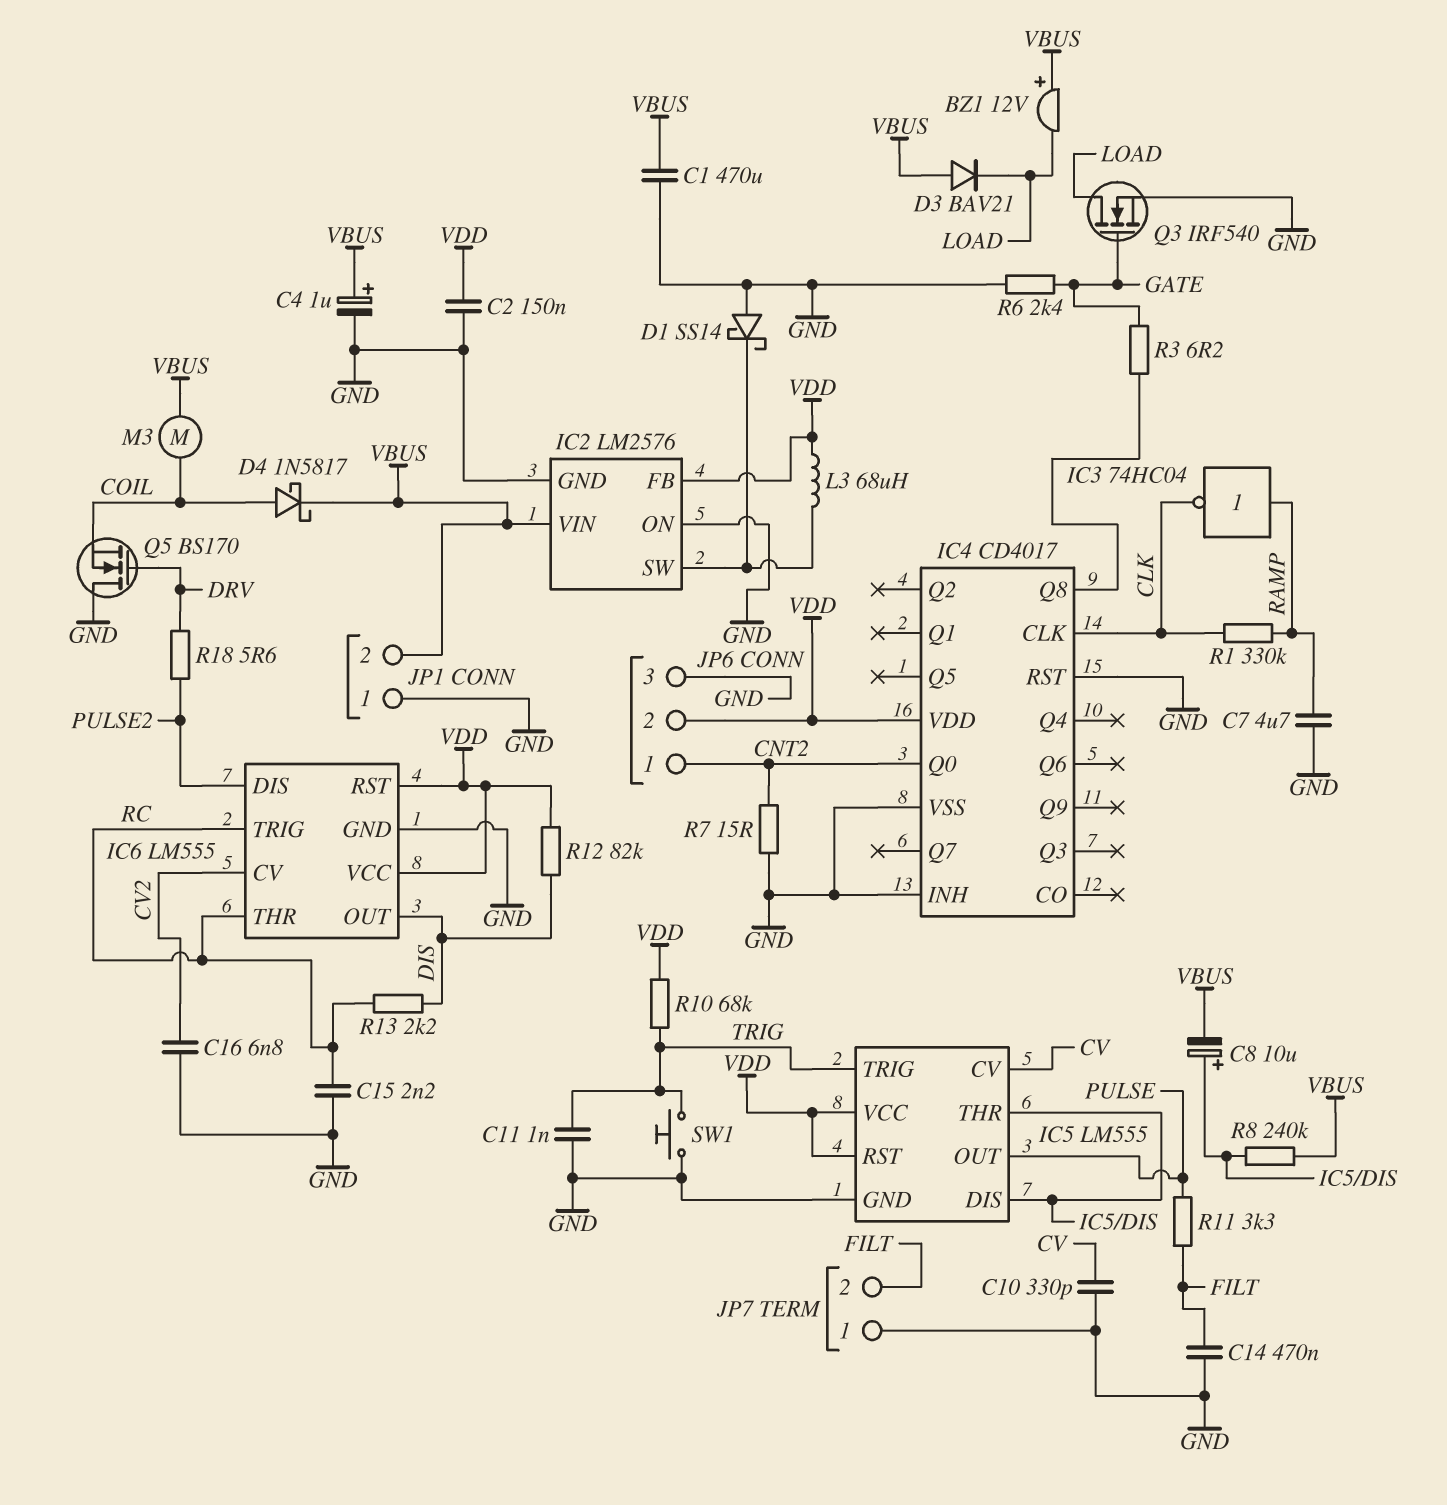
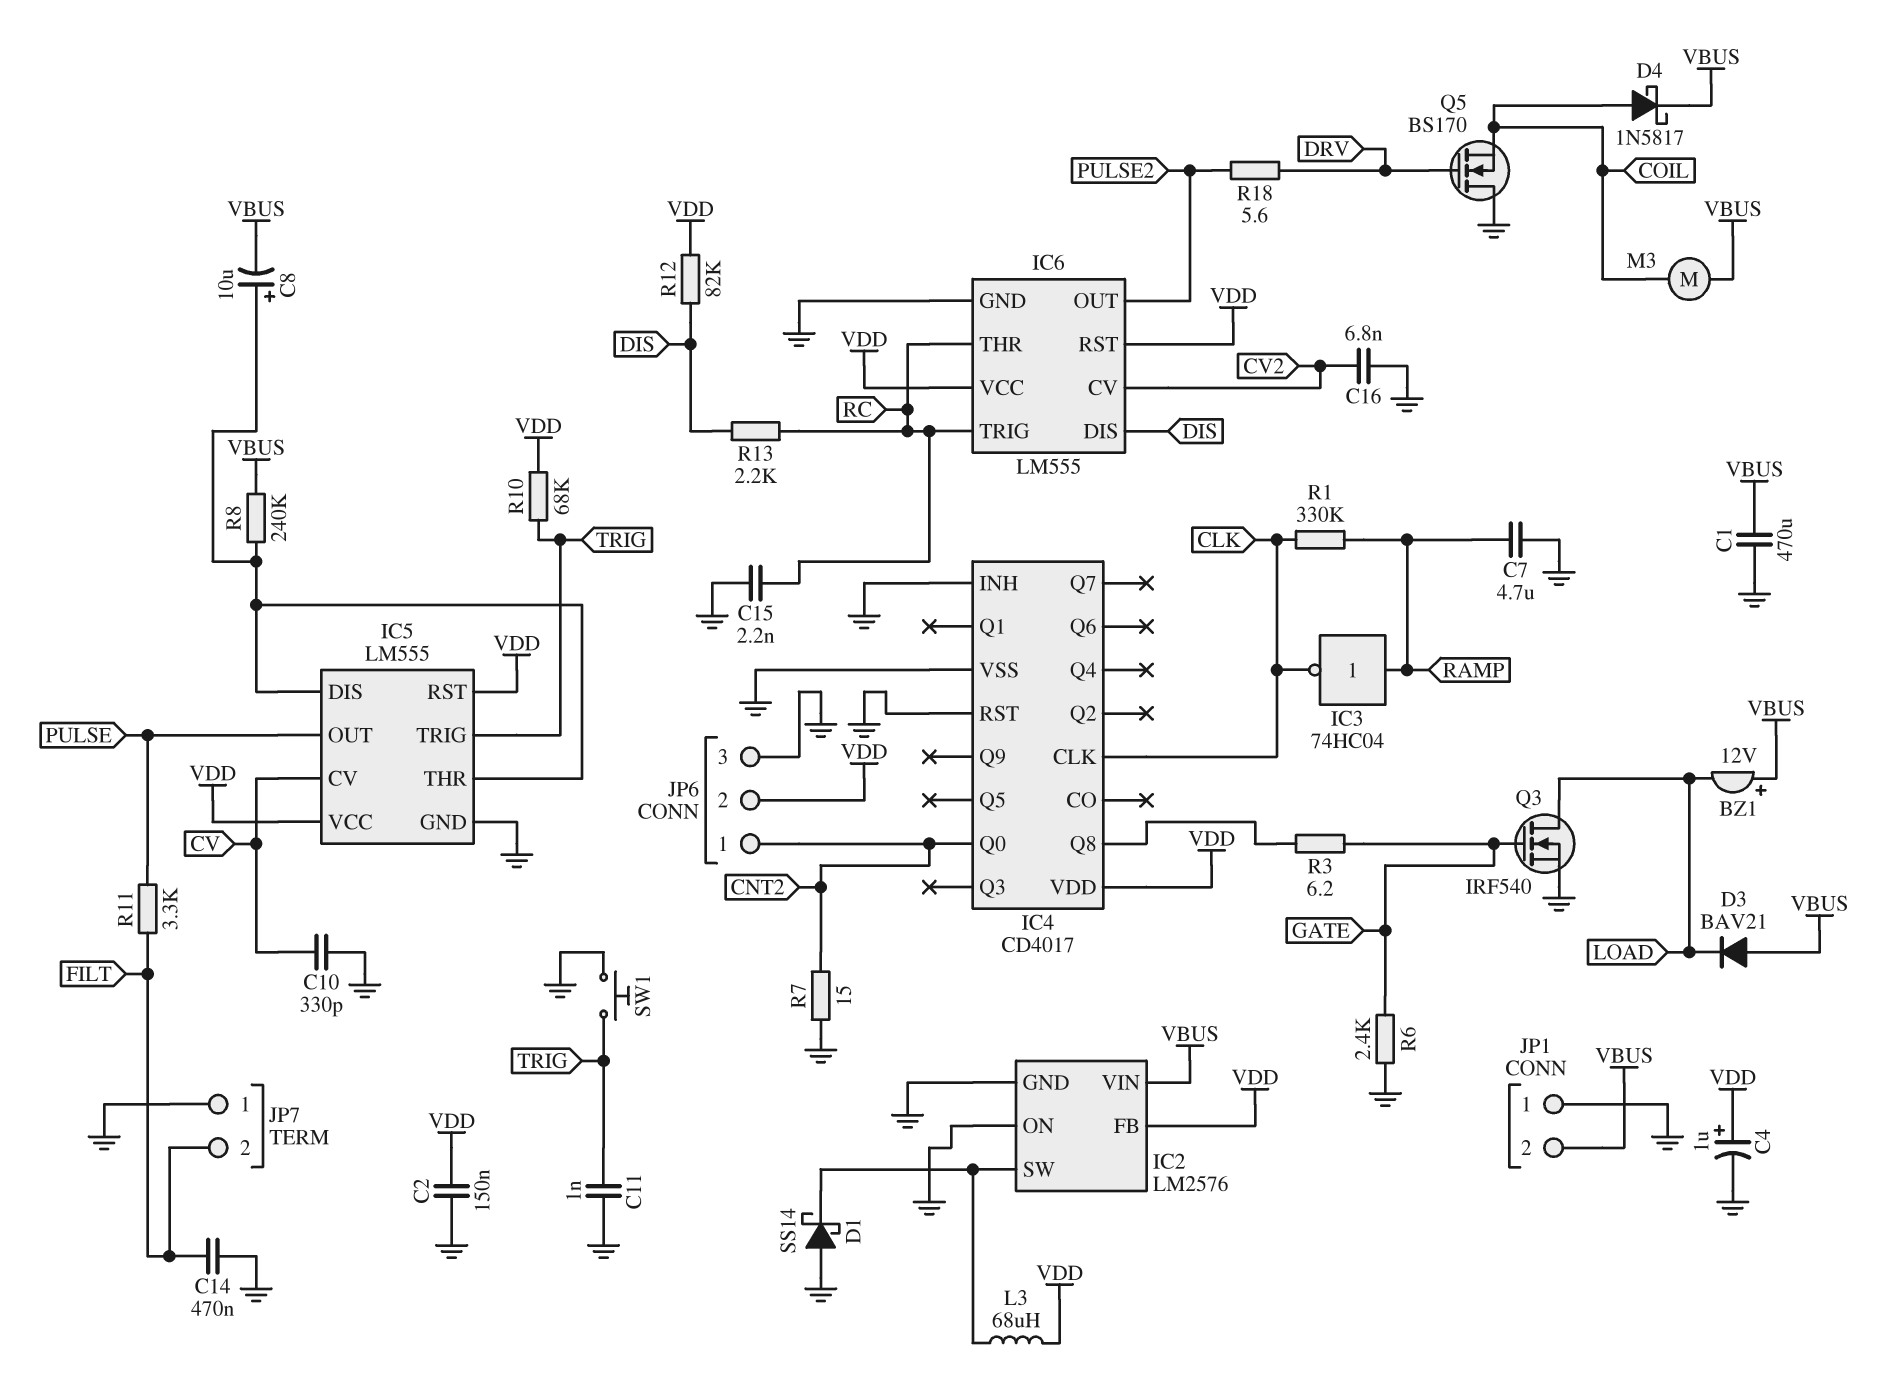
C4: 1uF (plus VBUS, minus GND) -> 1uF (plus VDD, minus GND)
IC6 pin DIS: PULSE2 -> DIS
IC6 pin OUT: DIS -> PULSE2

